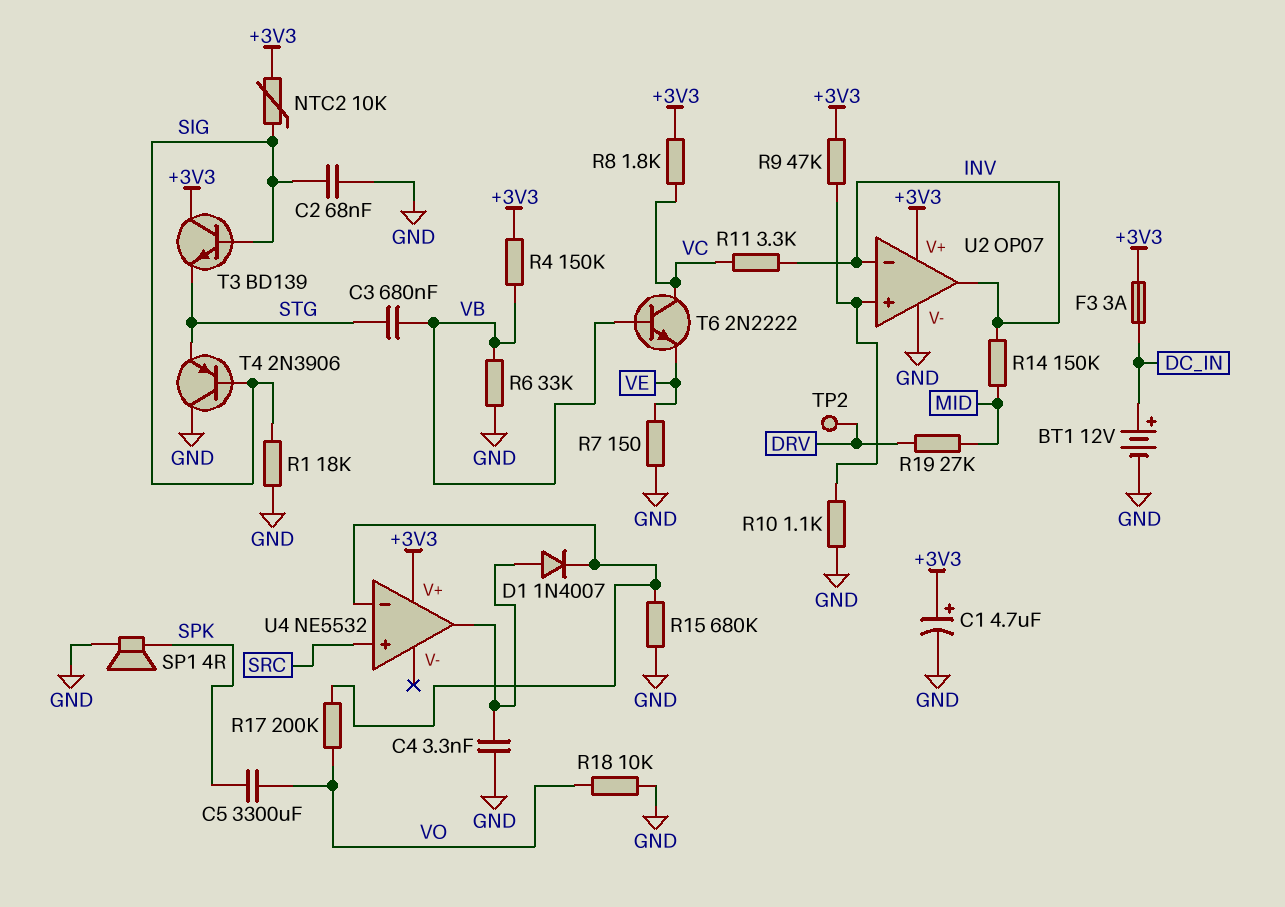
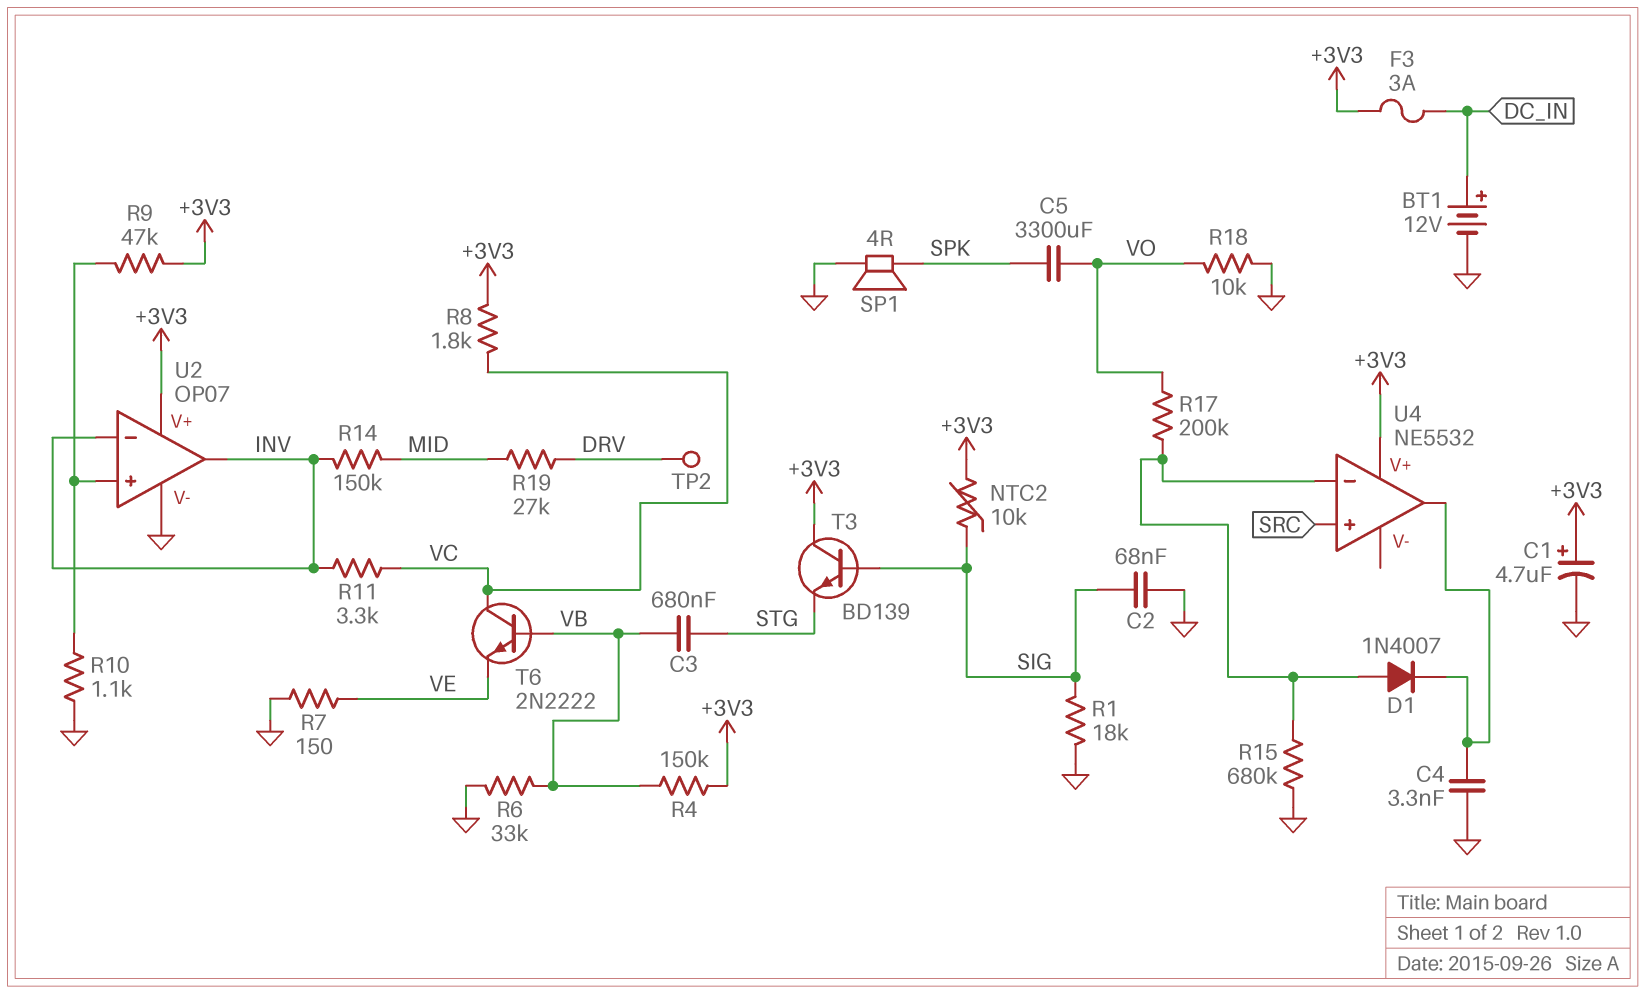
D1: diode 1N4007 (A U4/out, K U4/in-) -> diode 1N4007 (A U4/in-, K U4/out)
T4: PNP 2N3906 (B SIG, C GND, E STG) -> none

